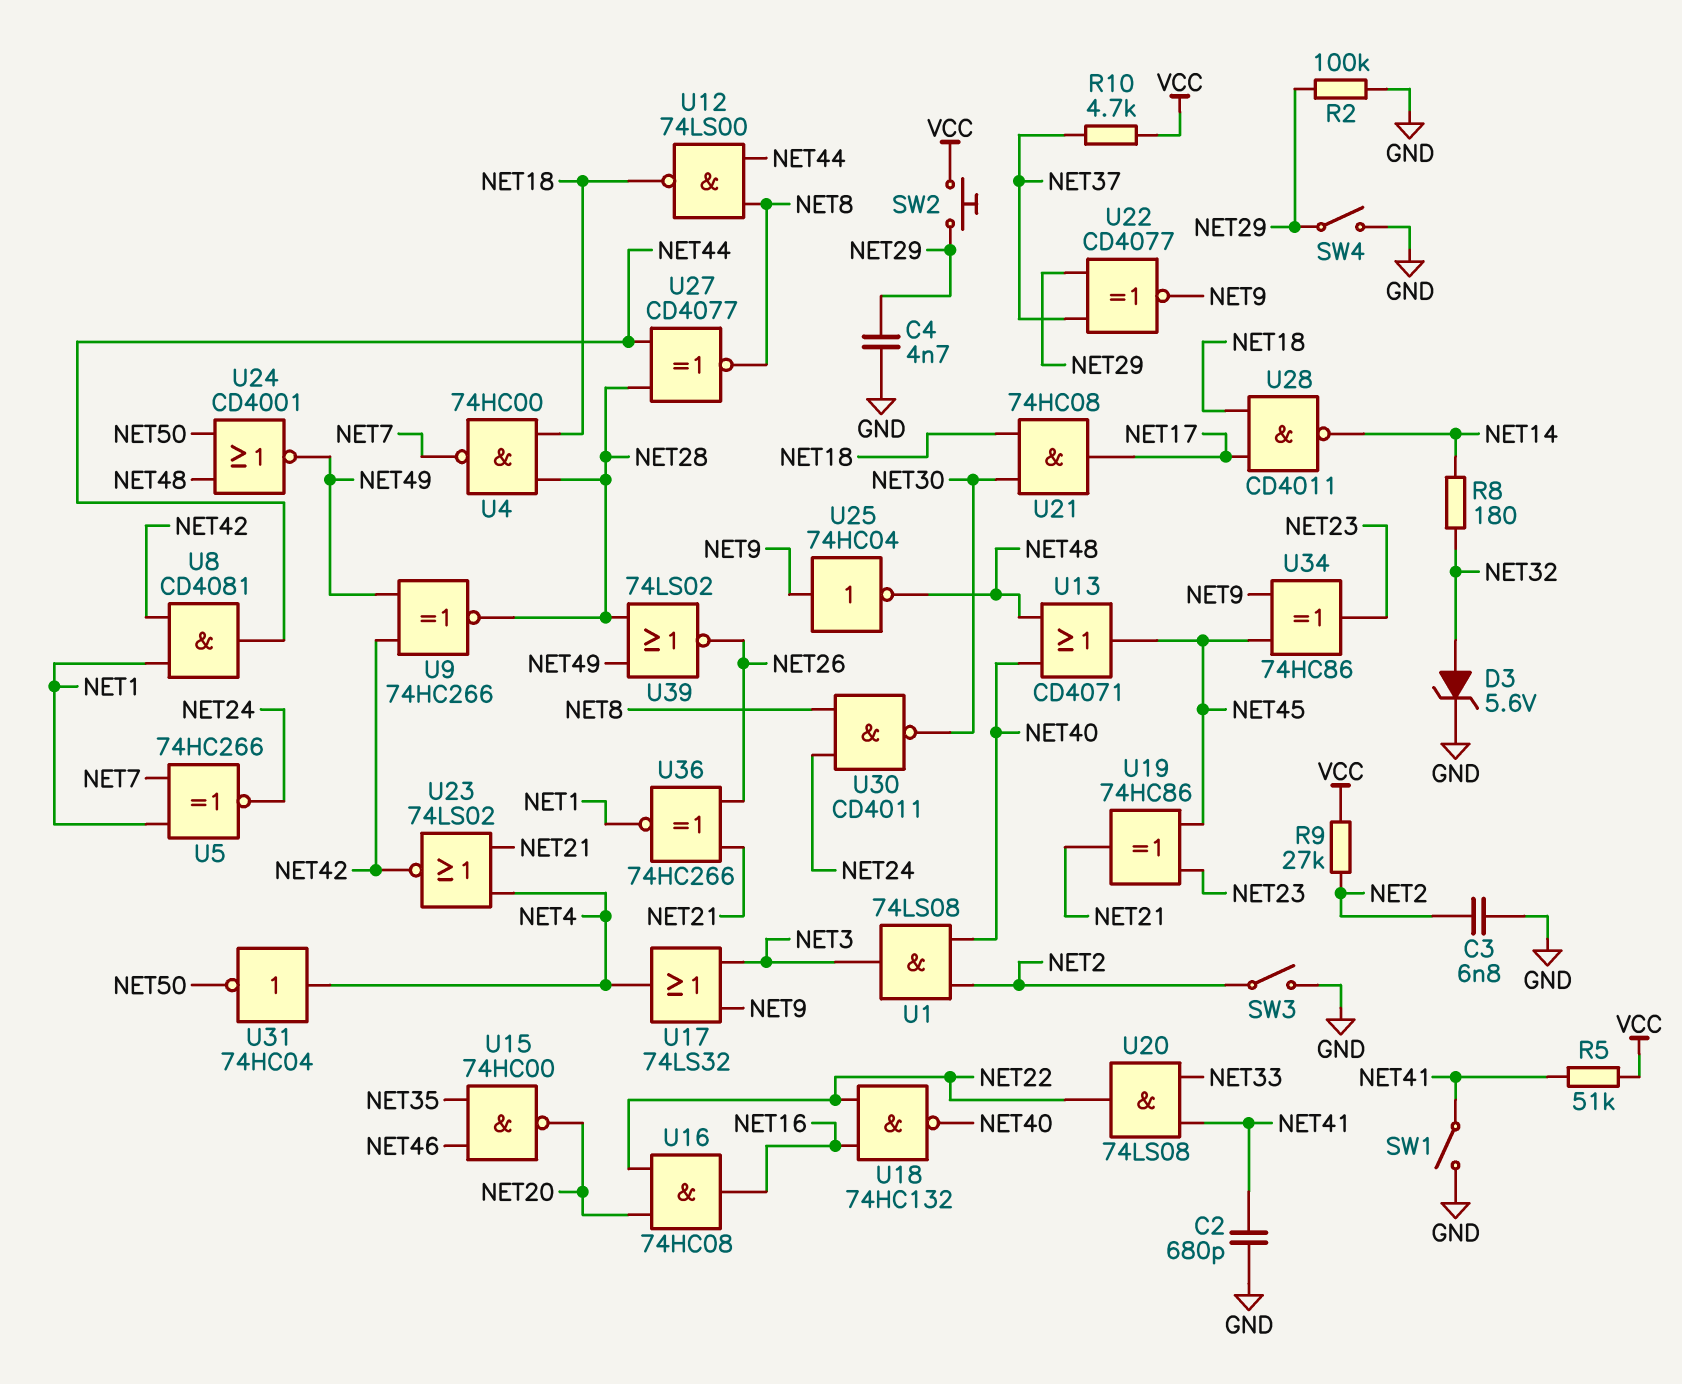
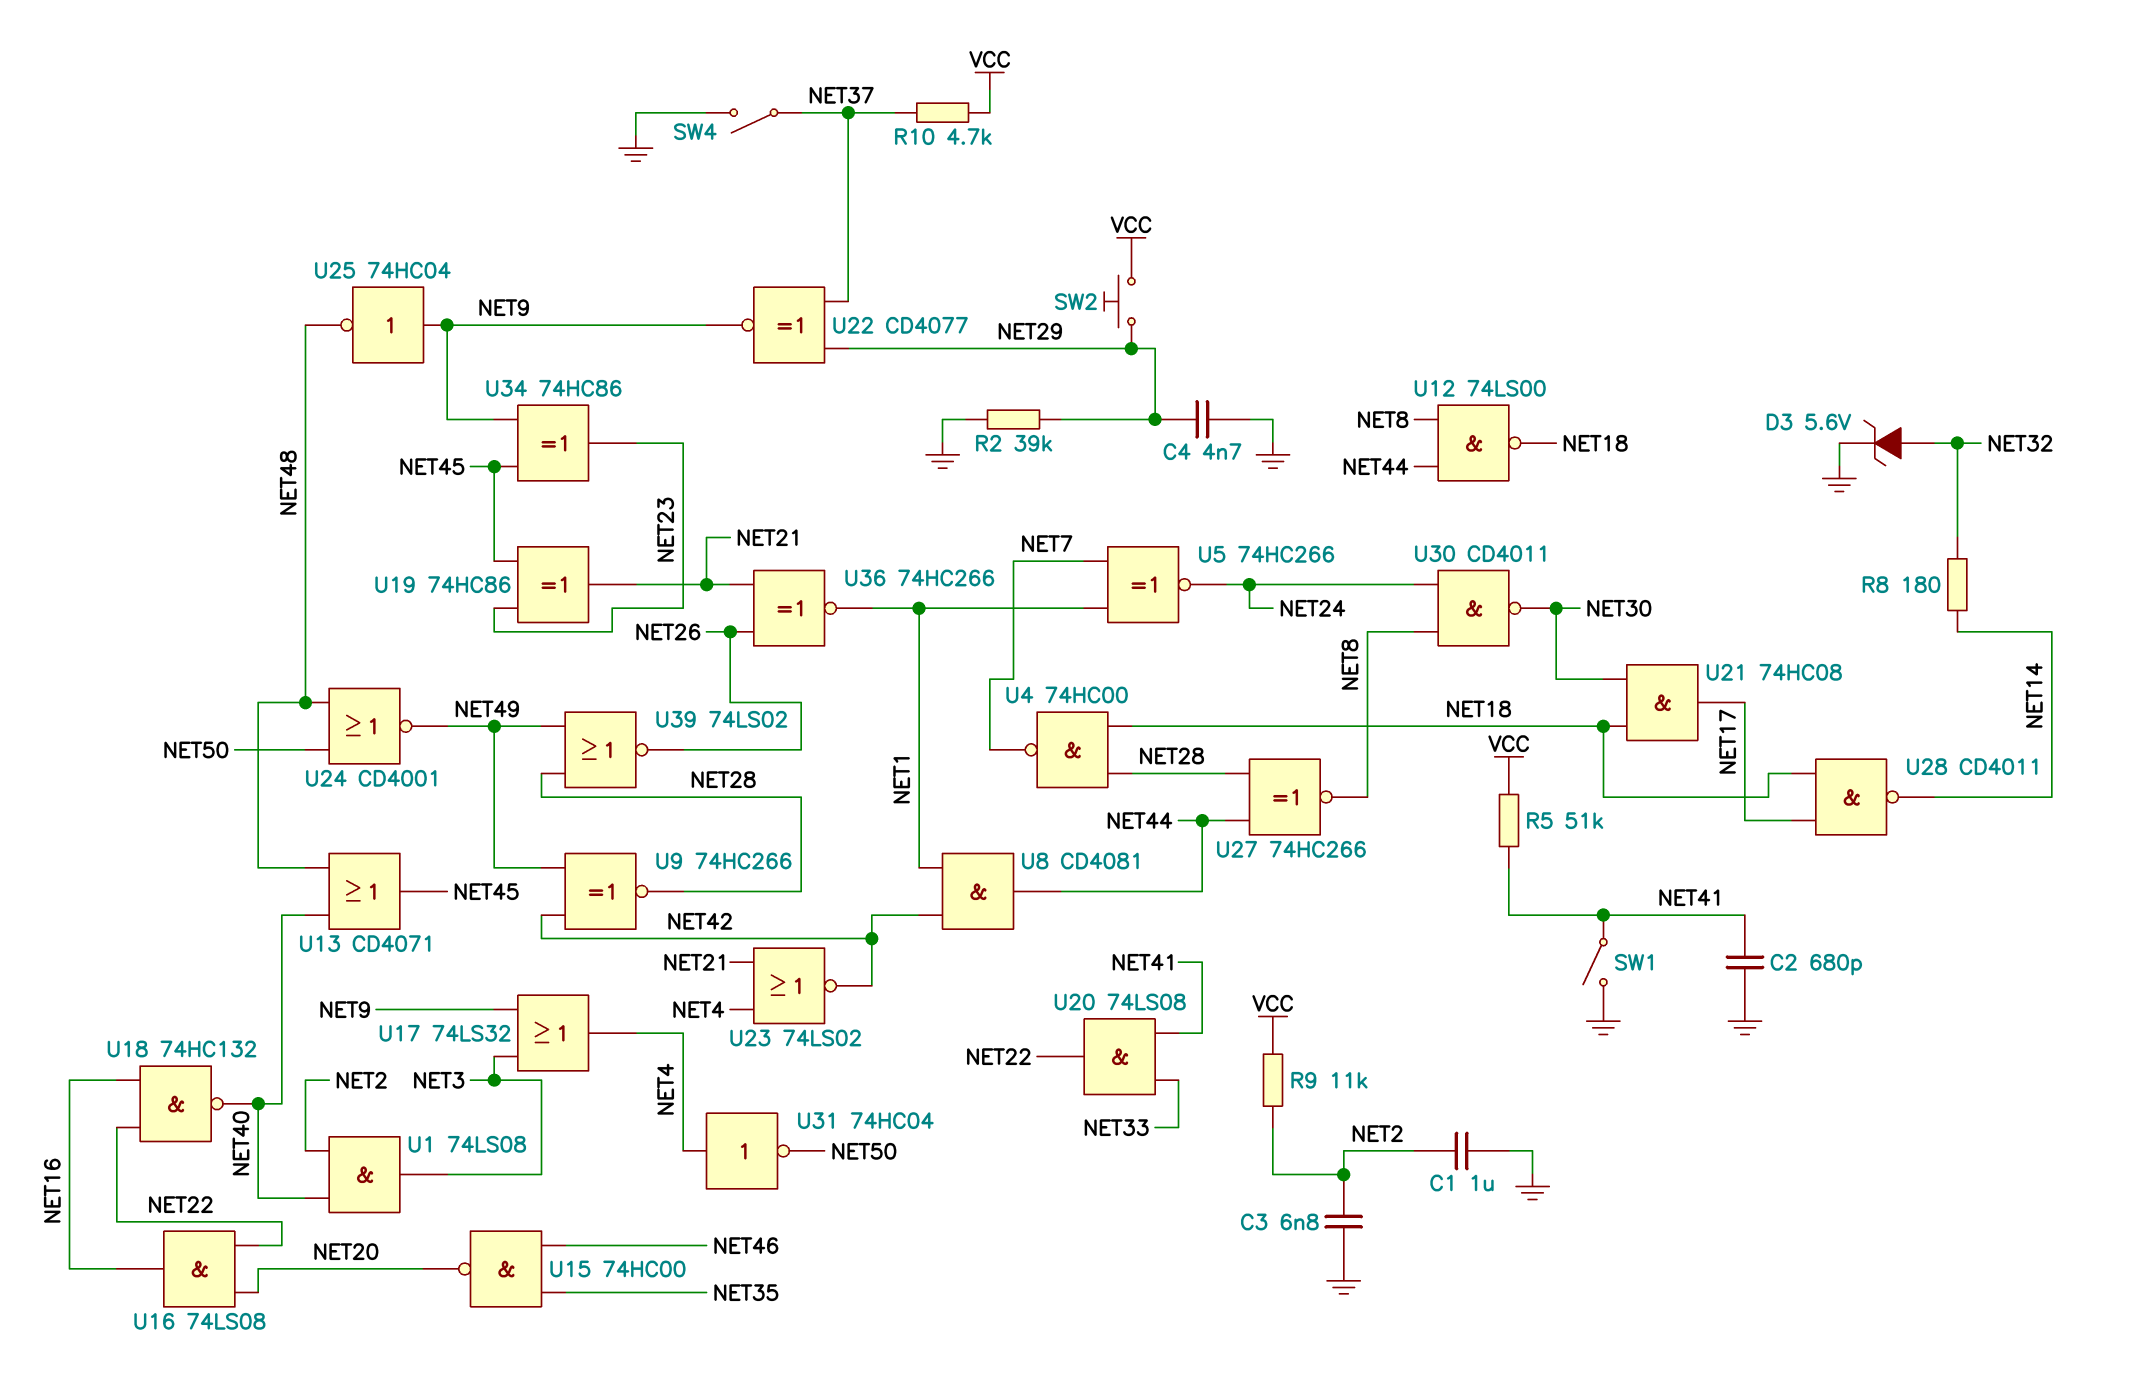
C1: none -> 1uF (GND, NET2)
R2: 100k (GND, NET29) -> 39k (GND, NET29)
R9: 27k (NET2, VCC) -> 11k (NET2, VCC)
SW3: switch (GND, NET2) -> none
SW4: switch (GND, NET29) -> switch (GND, NET37)
U16: AND 74HC08 (in NET20, in NET22, out NET16) -> AND 74LS08 (in NET20, in NET22, out NET16)
U27: XNOR CD4077 (in NET28, in NET44, out NET8) -> XNOR 74HC266 (in NET28, in NET44, out NET8)

